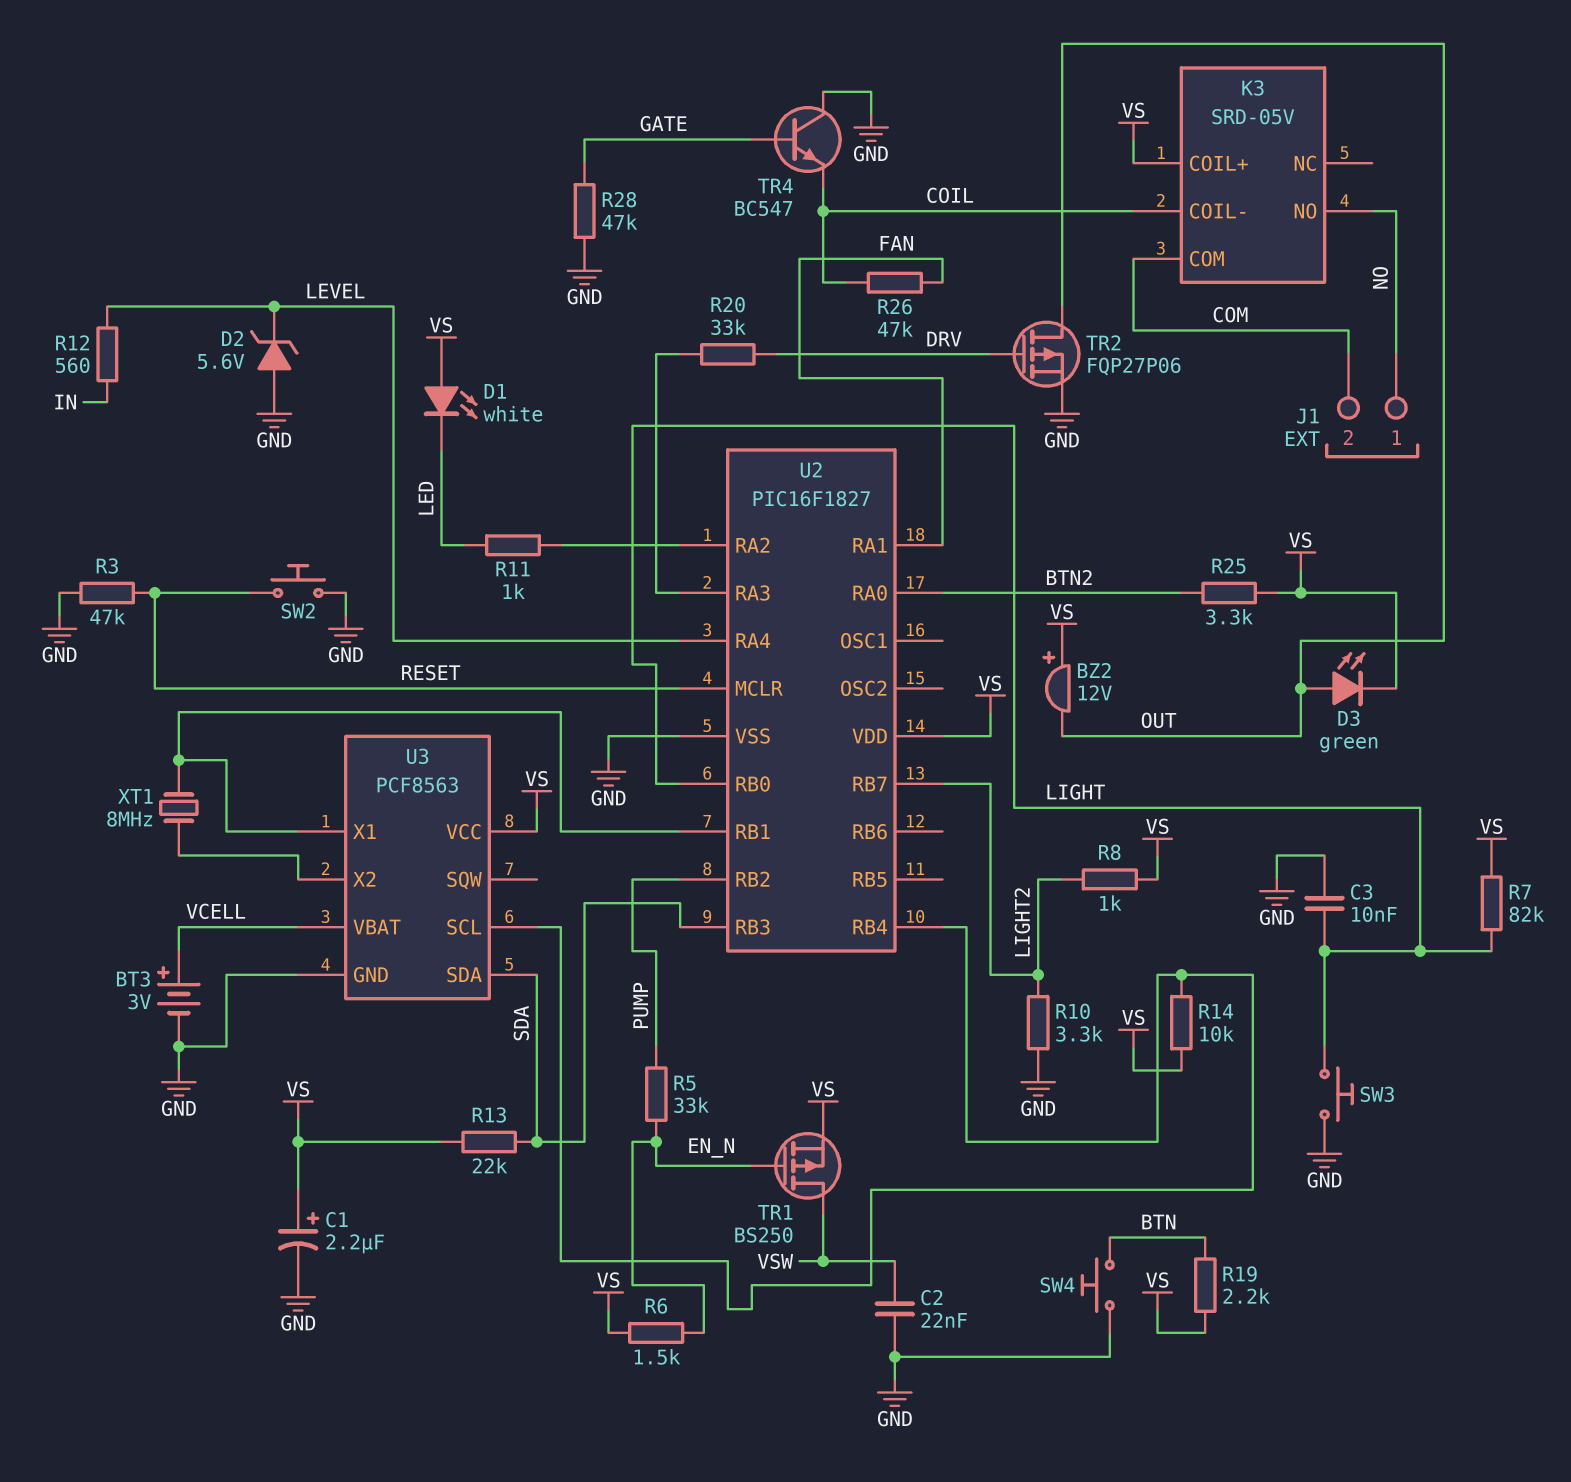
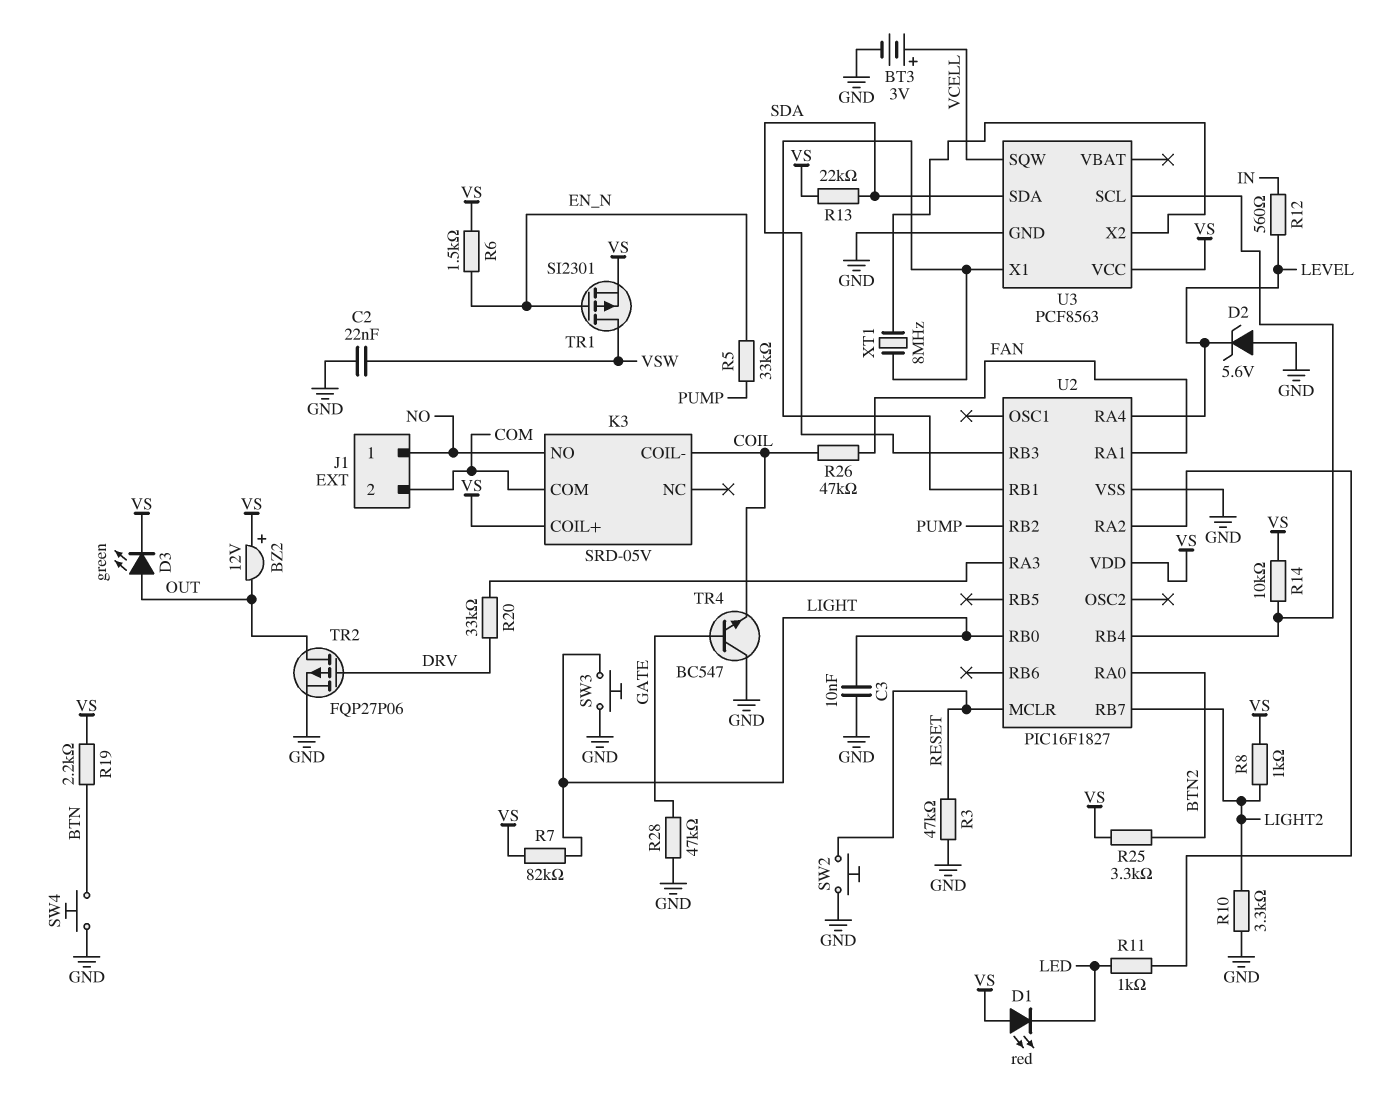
C1: 2.2uF (plus VS, minus GND) -> none
D1: LED white (A VS, K LED) -> LED red (A VS, K LED)
TR1: PMOS BS250 (G EN_N, D VSW, S VS) -> PMOS SI2301 (G EN_N, D VSW, S VS)
U3 pin SQW: none -> VCELL
U3 pin VBAT: VCELL -> none

